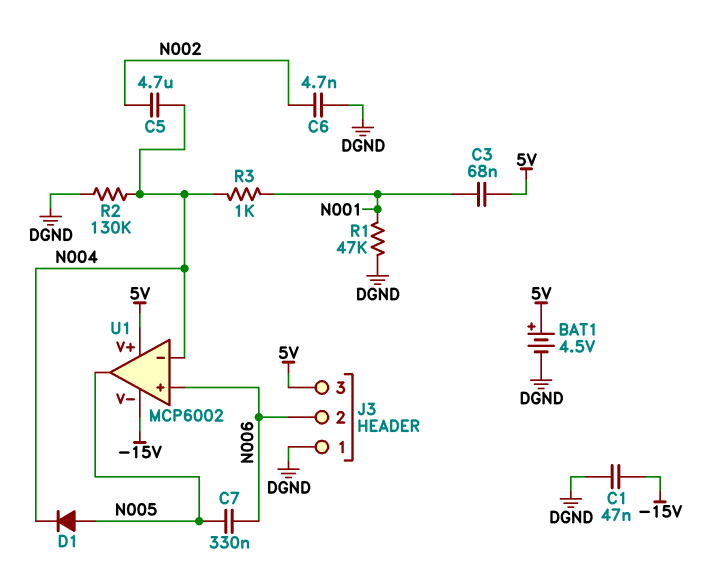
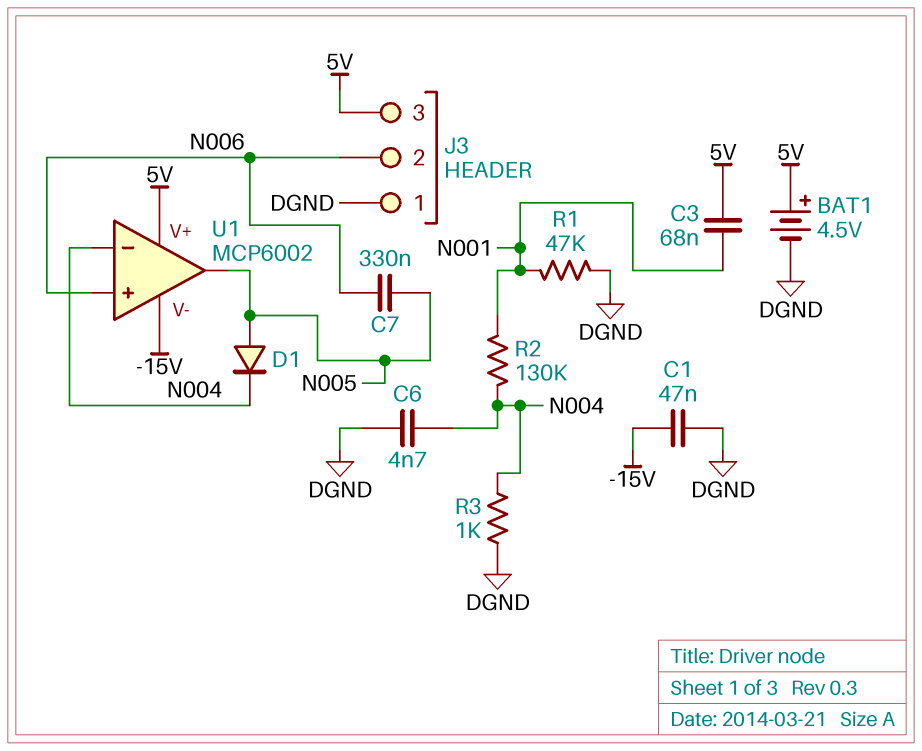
C5: 4.7uF (N002, N004) -> none
C6: 4.7nF (DGND, N002) -> 4.7nF (DGND, N004)
R2: 130k (DGND, N004) -> 130k (N001, N004)
R3: 1k (N001, N004) -> 1k (DGND, N004)

